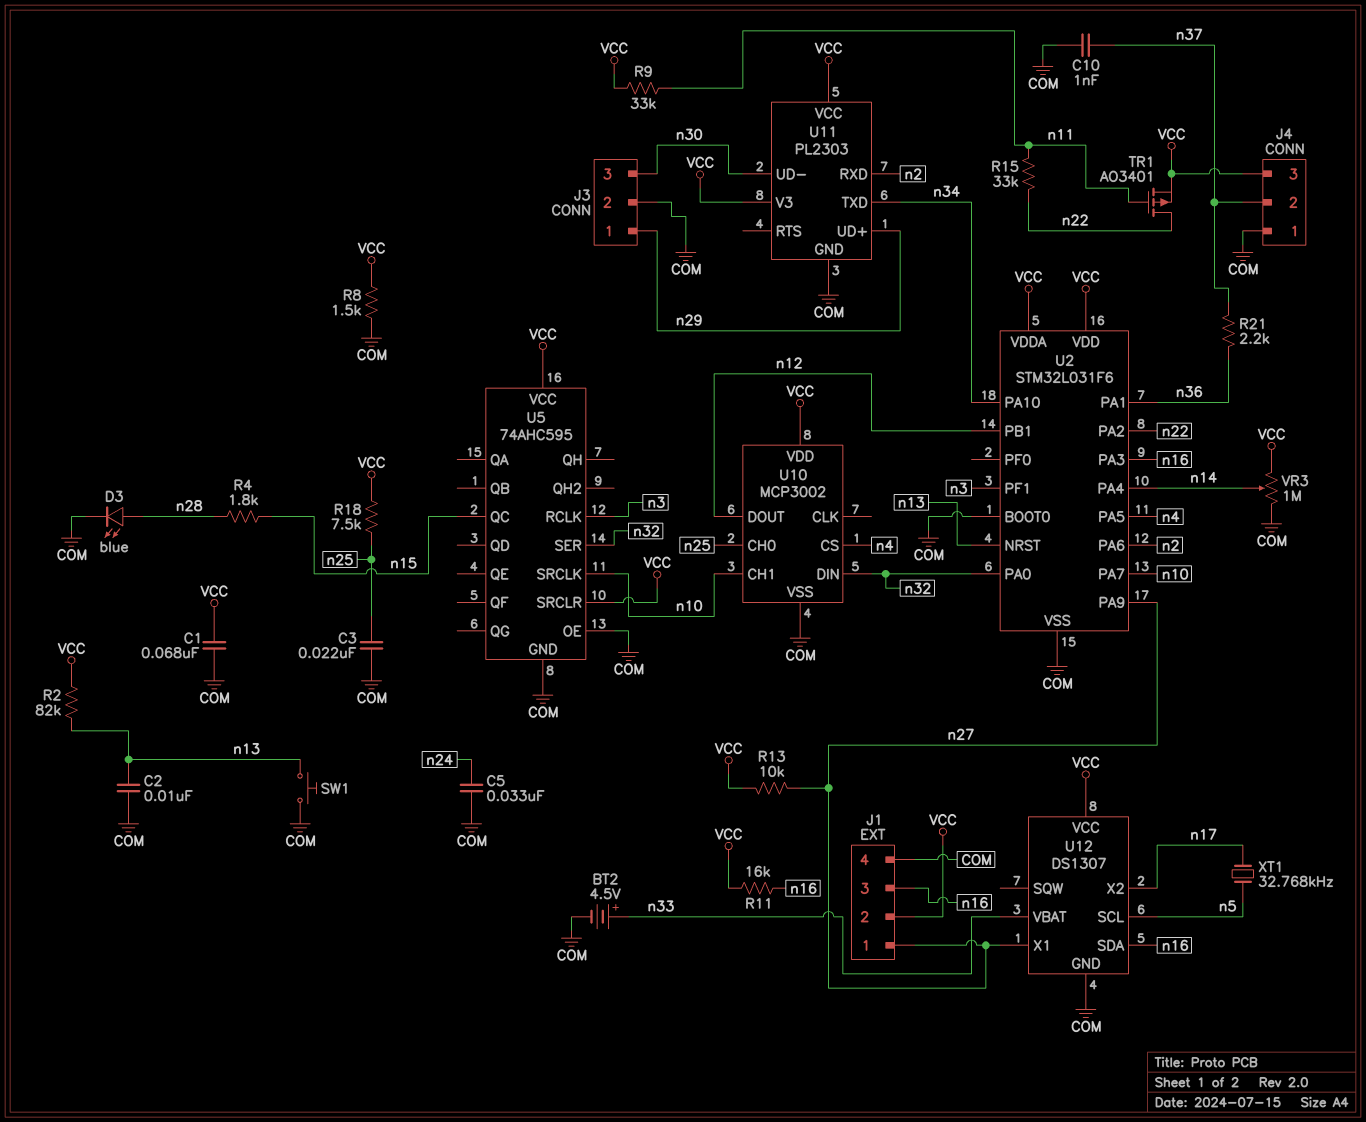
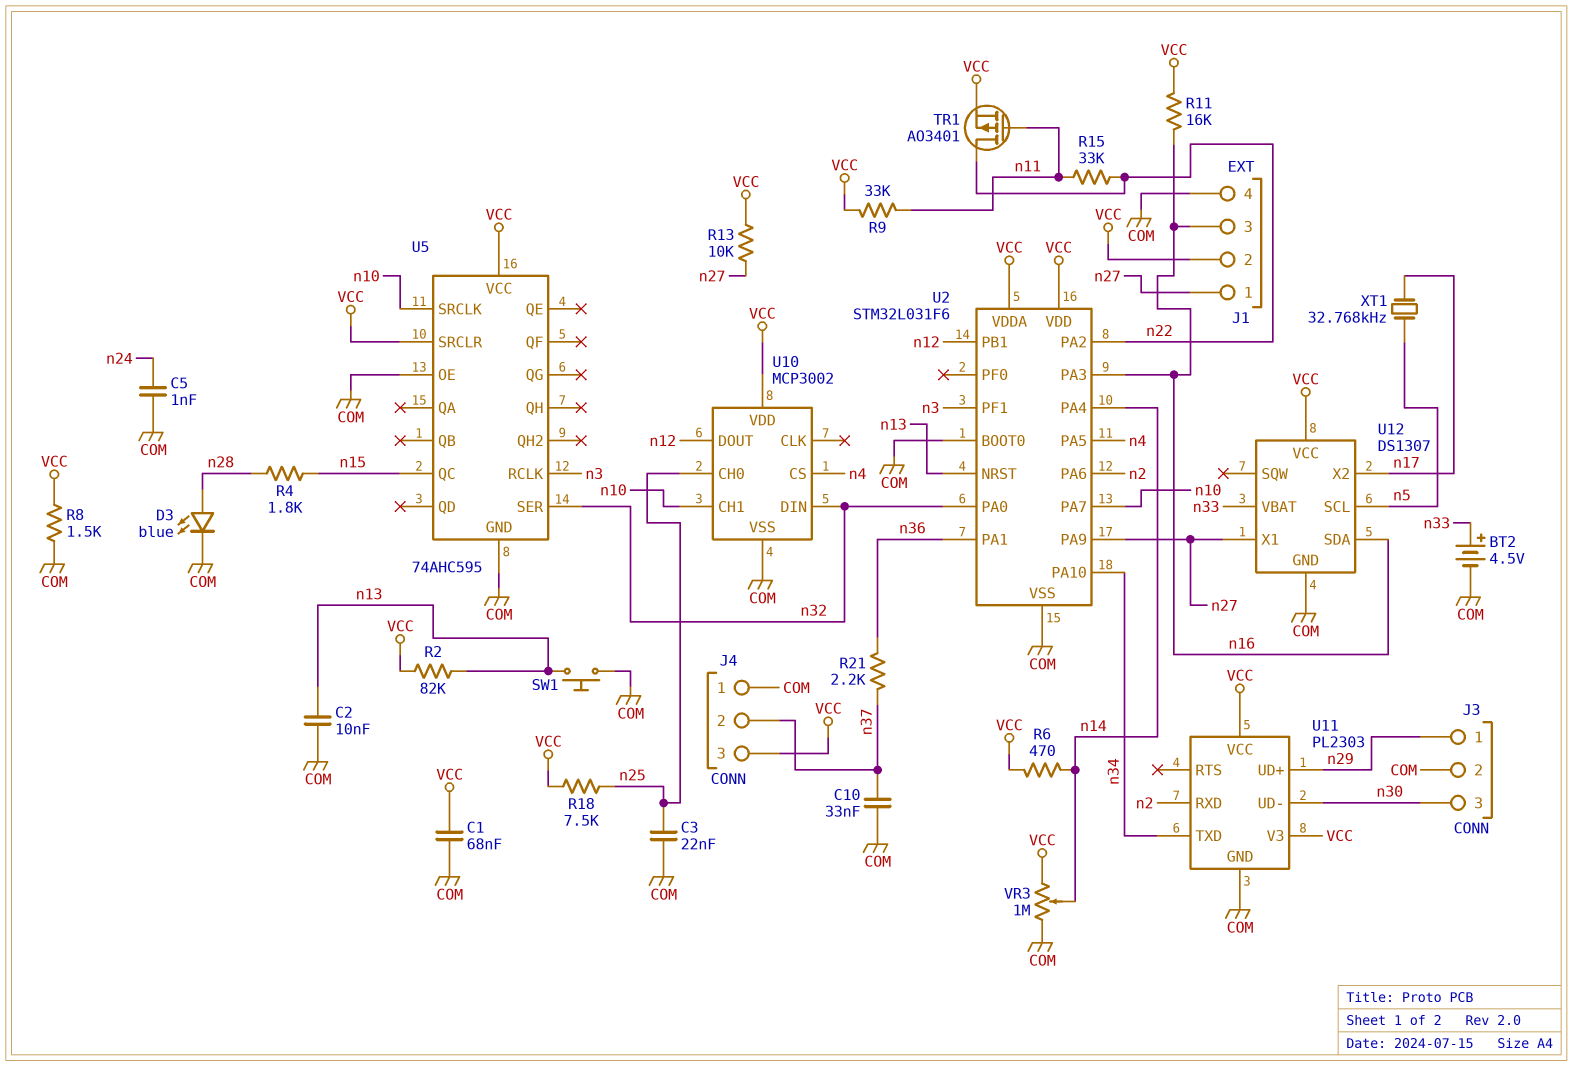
C5: 33nF (COM, n24) -> 1nF (COM, n24)
C10: 1nF (COM, n37) -> 33nF (COM, n37)
R6: none -> 470 (VCC, n14)

